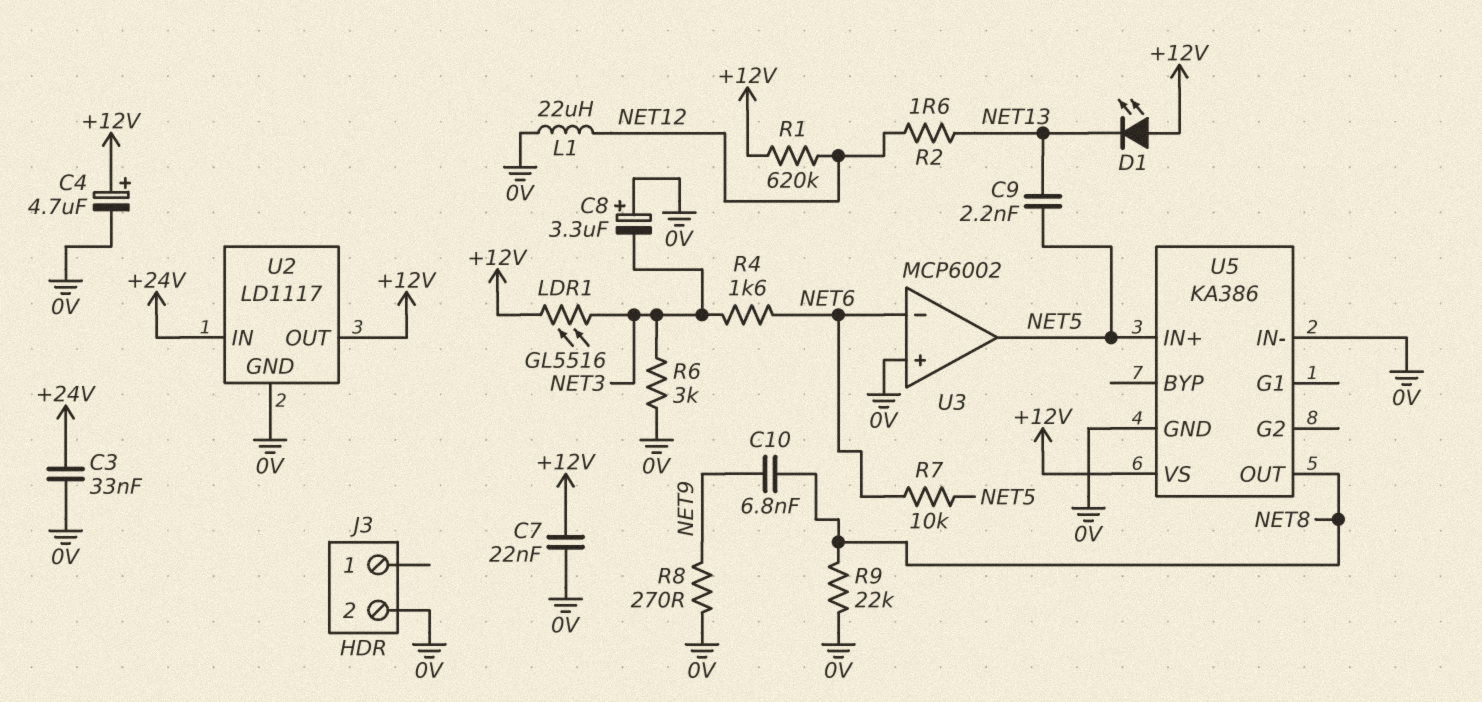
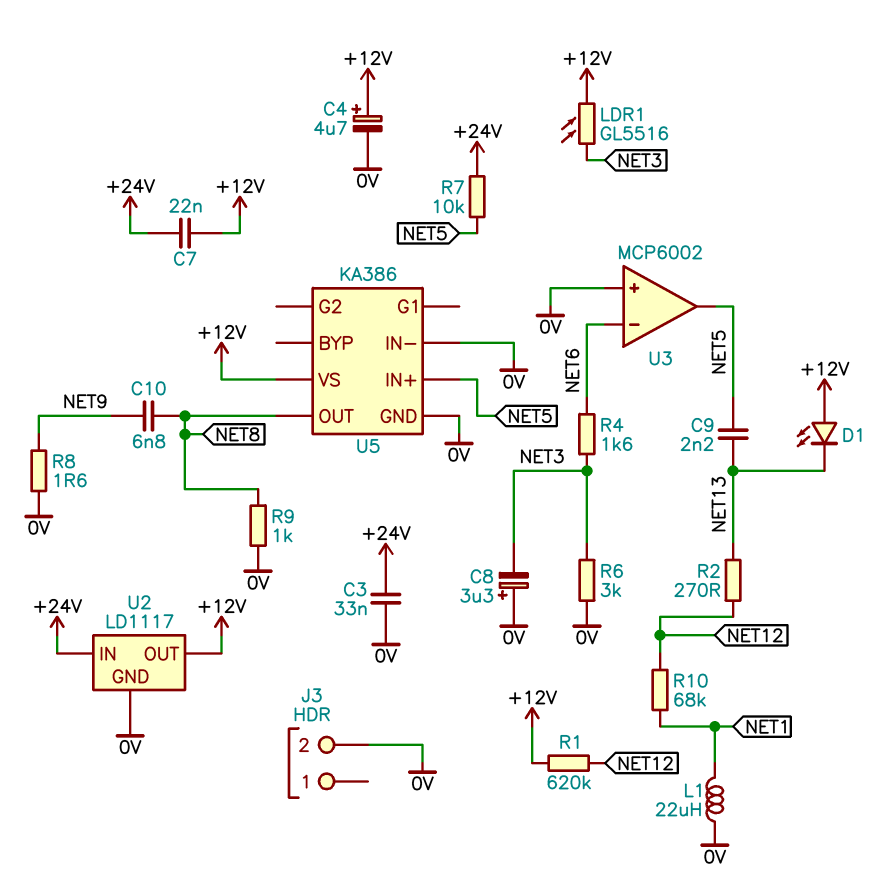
C7: 22nF (+12V, 0V) -> 22nF (+12V, +24V)
L1: 22uH (0V, NET12) -> 22uH (0V, NET1)
R2: 1.6 (NET12, NET13) -> 270 (NET12, NET13)
R7: 10k (NET5, NET6) -> 10k (+24V, NET5)
R8: 270 (0V, NET9) -> 1.6 (0V, NET9)
R9: 22k (0V, NET8) -> 1k (0V, NET8)
R10: none -> 68k (NET1, NET12)

